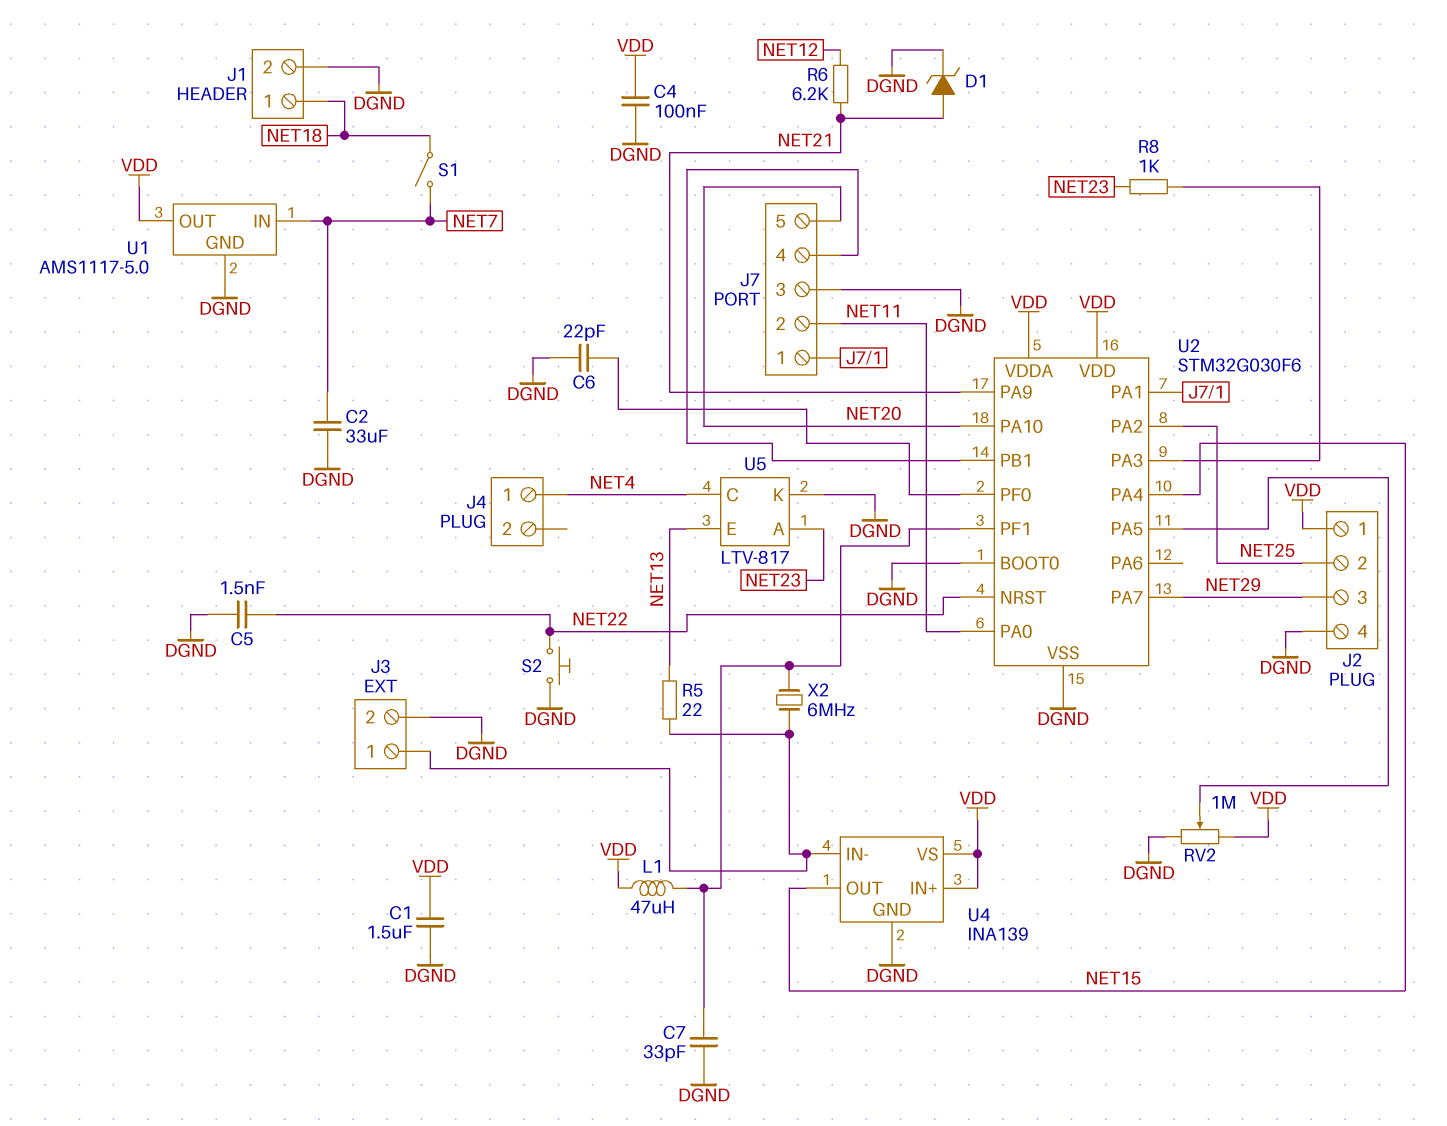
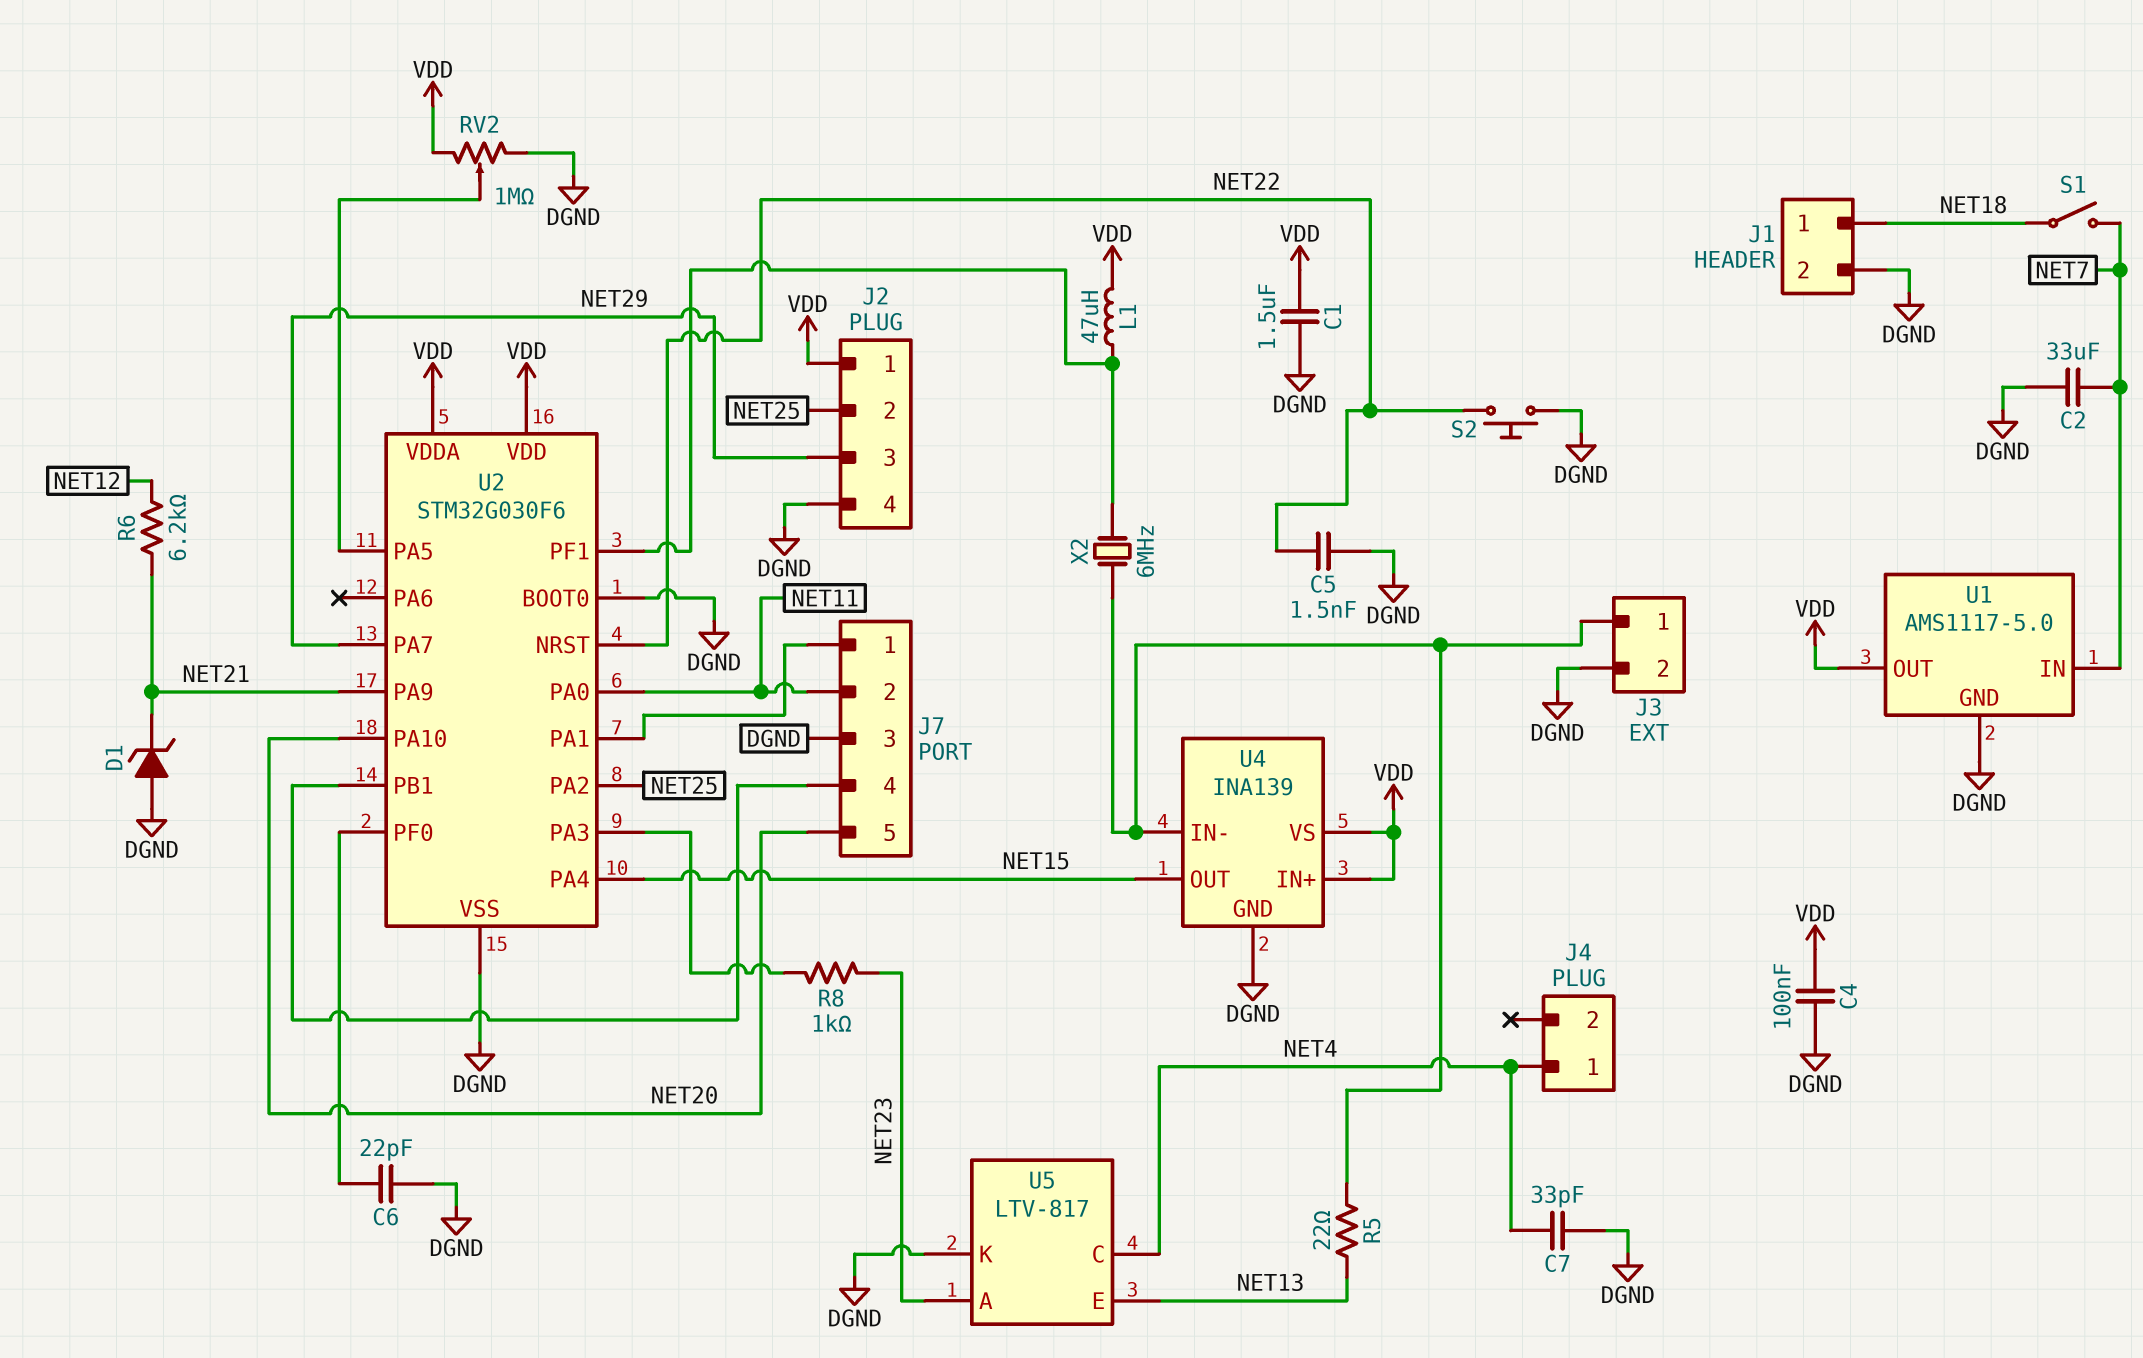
C7: 33pF (DGND, U2/PF1) -> 33pF (DGND, NET4)
D1: zener (A NET21, K DGND) -> zener (A DGND, K NET21)

